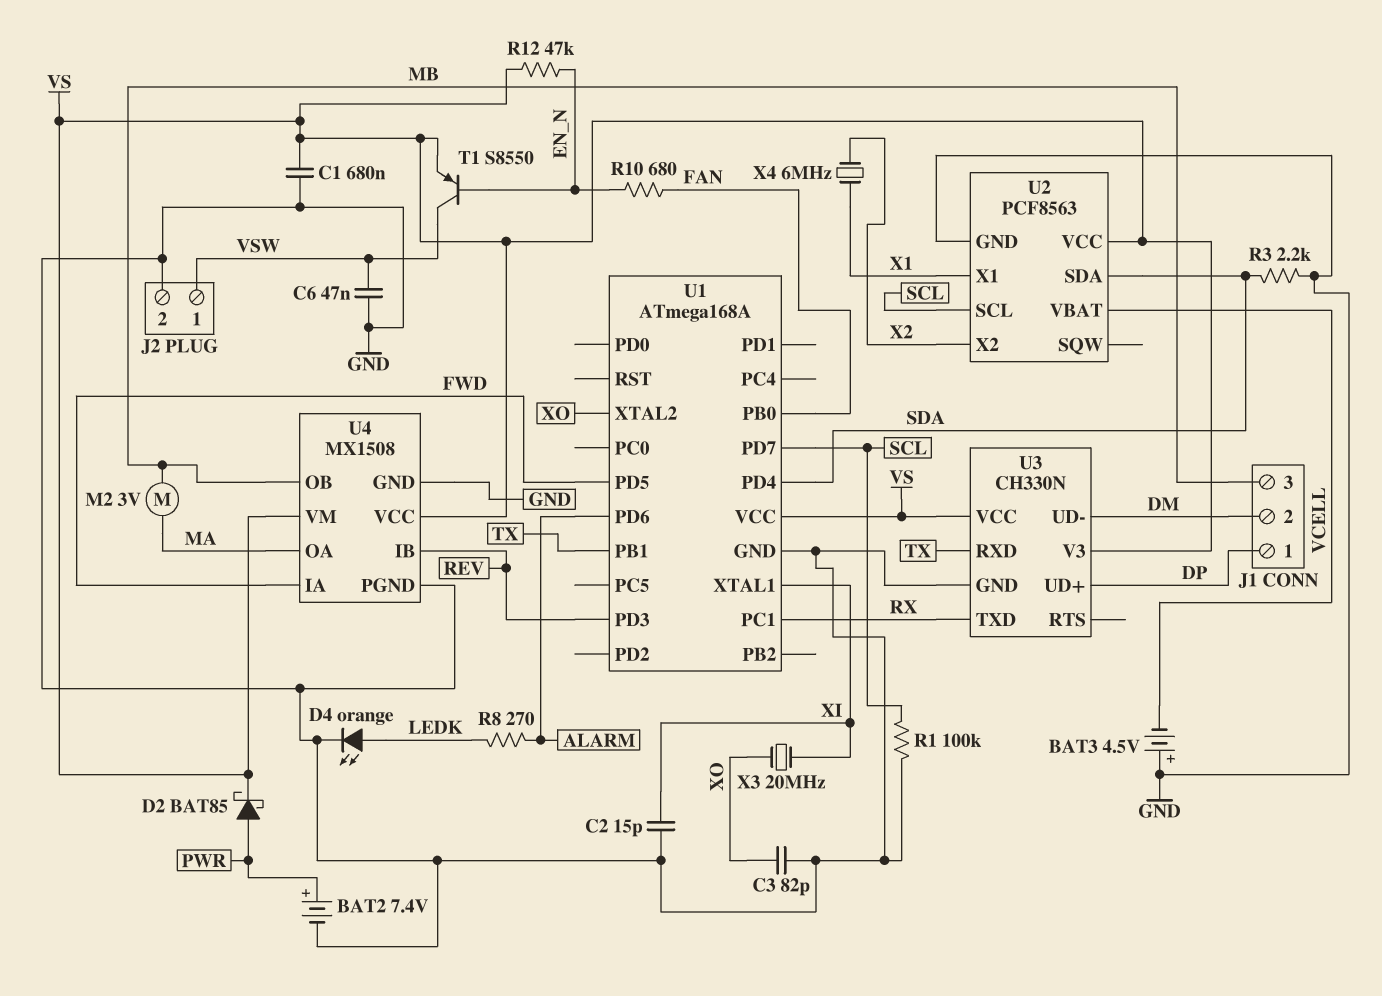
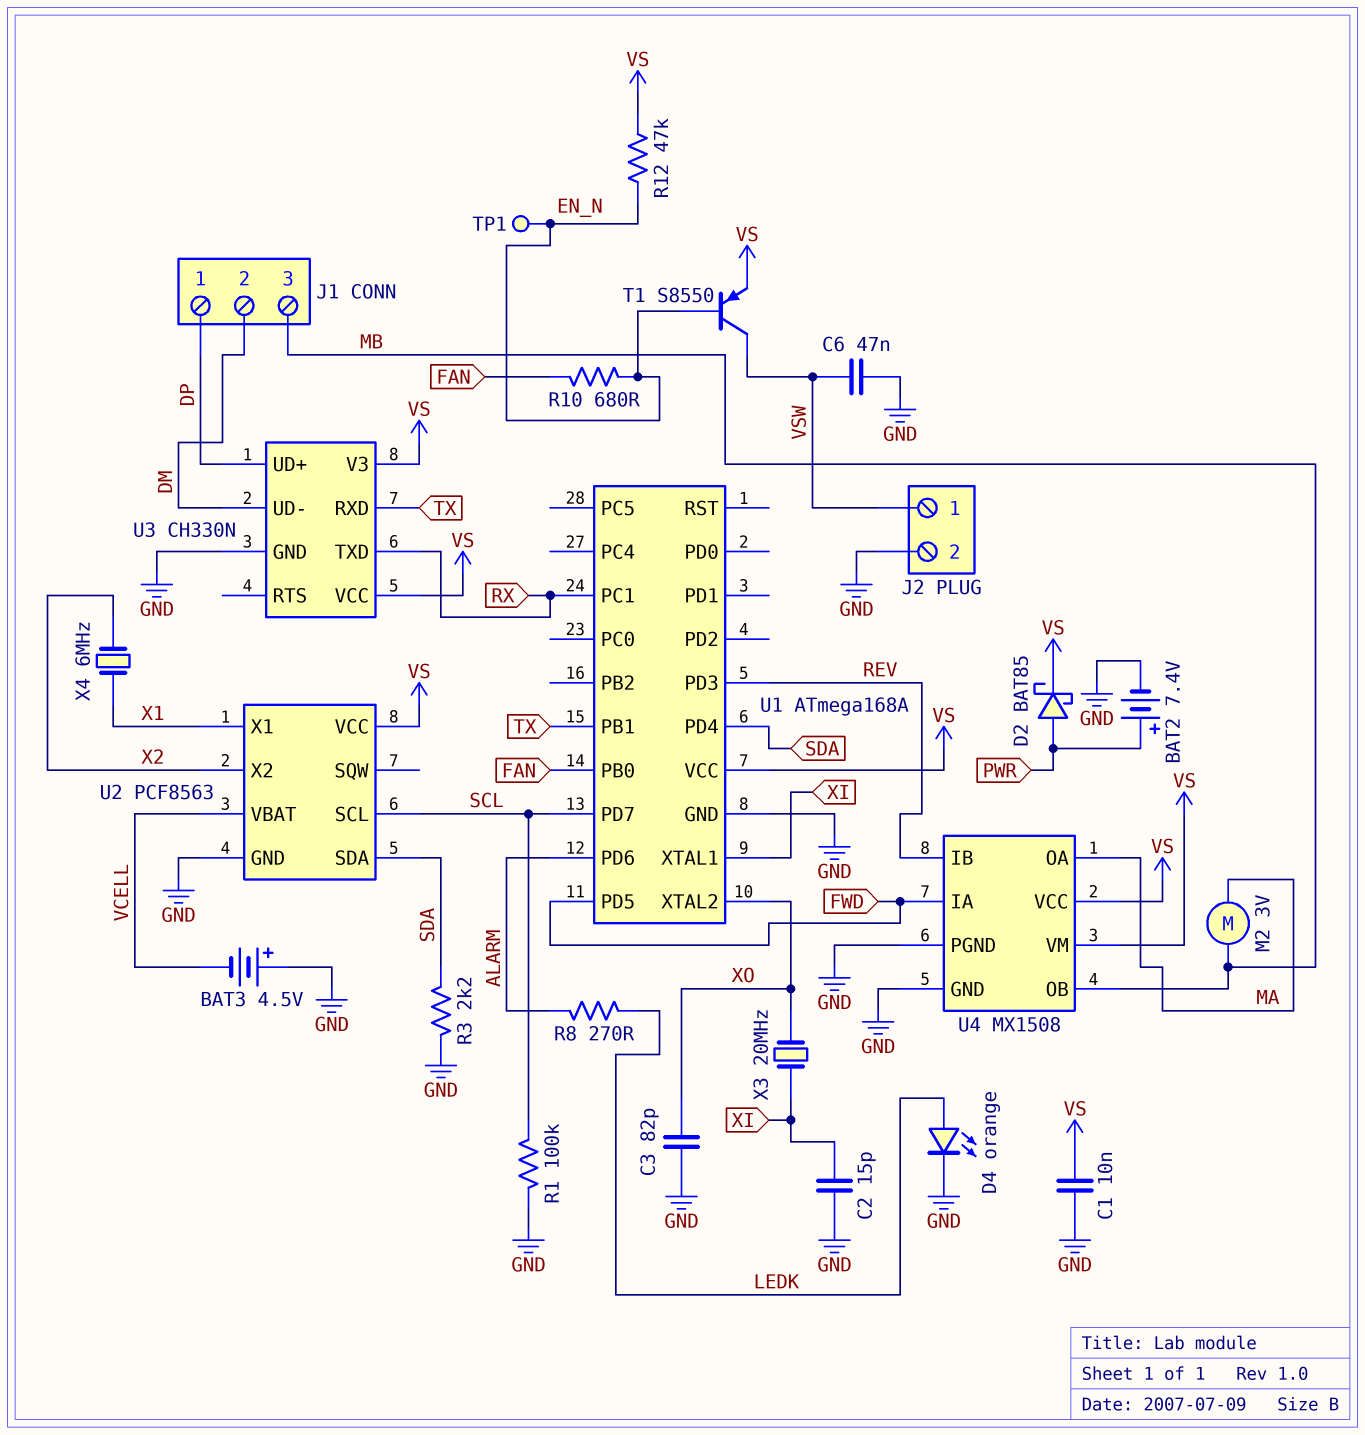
C1: 680nF (GND, VS) -> 10nF (GND, VS)
TP1: none -> test point (EN_N)

